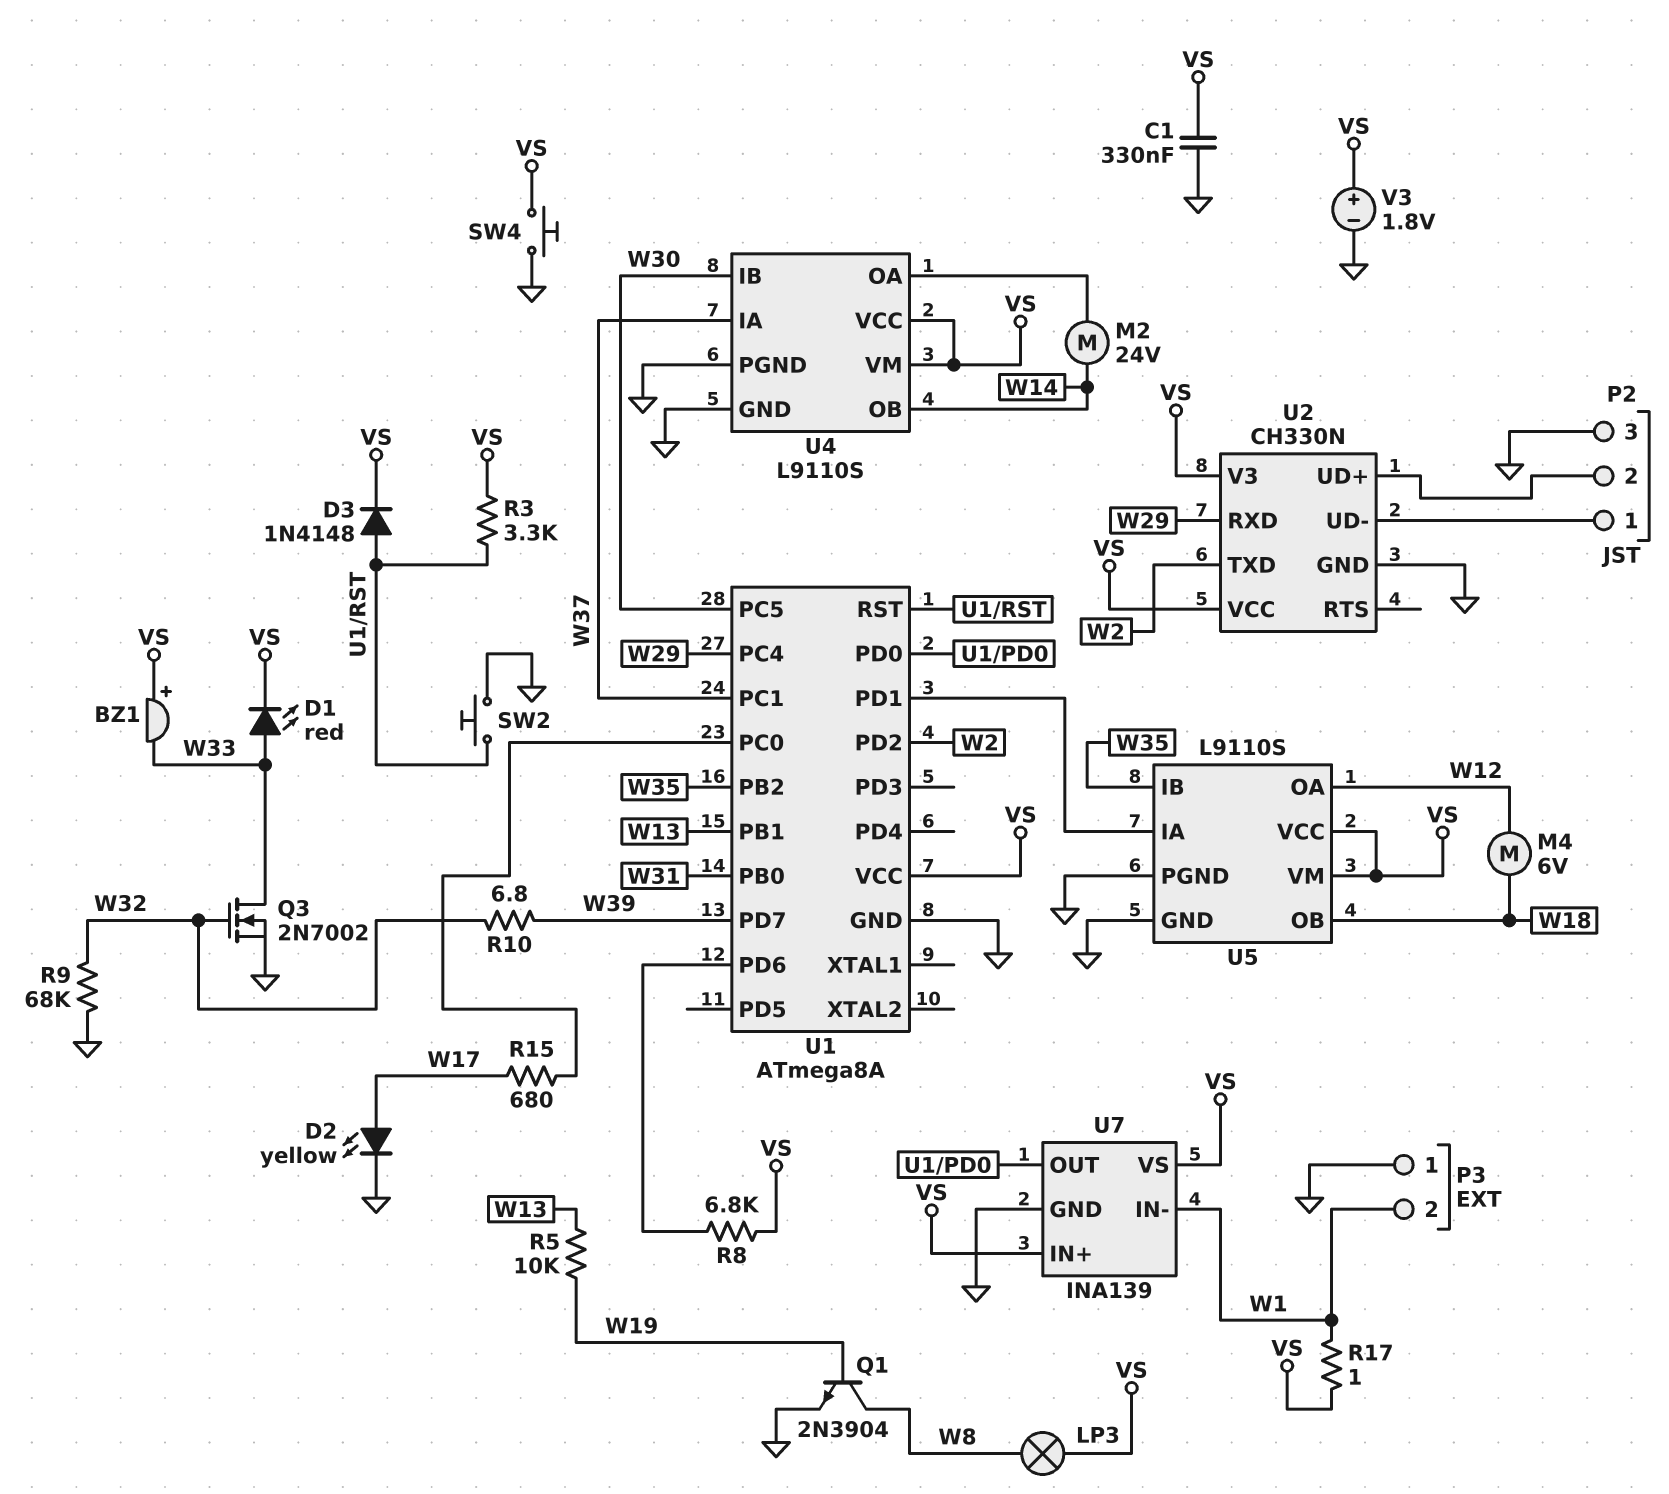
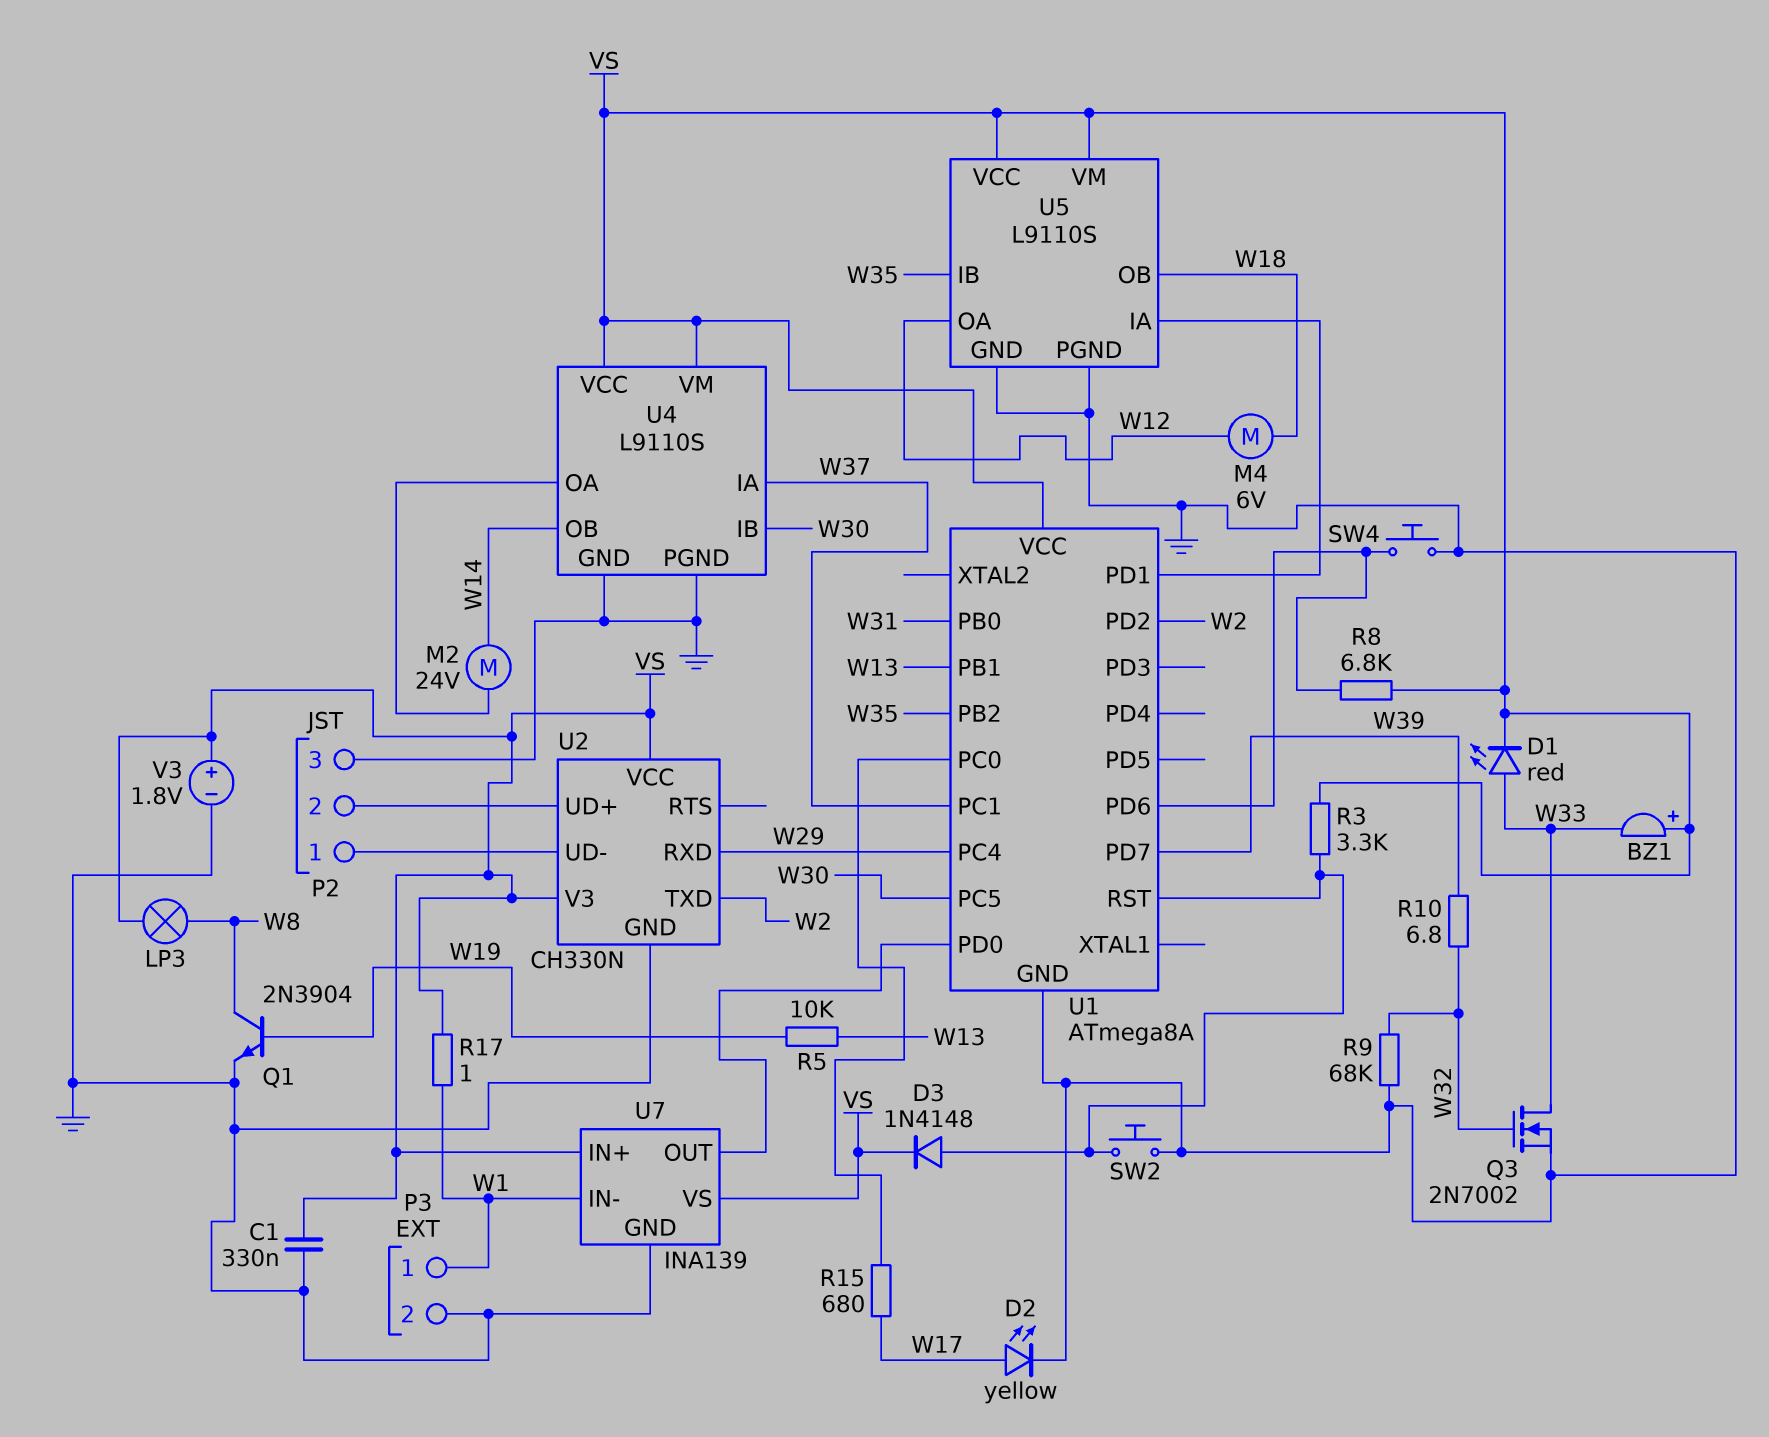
P3 pin 1: GND -> W1
P3 pin 2: W1 -> GND
SW4: button (GND, VS) -> button (GND, U1/PD6)

